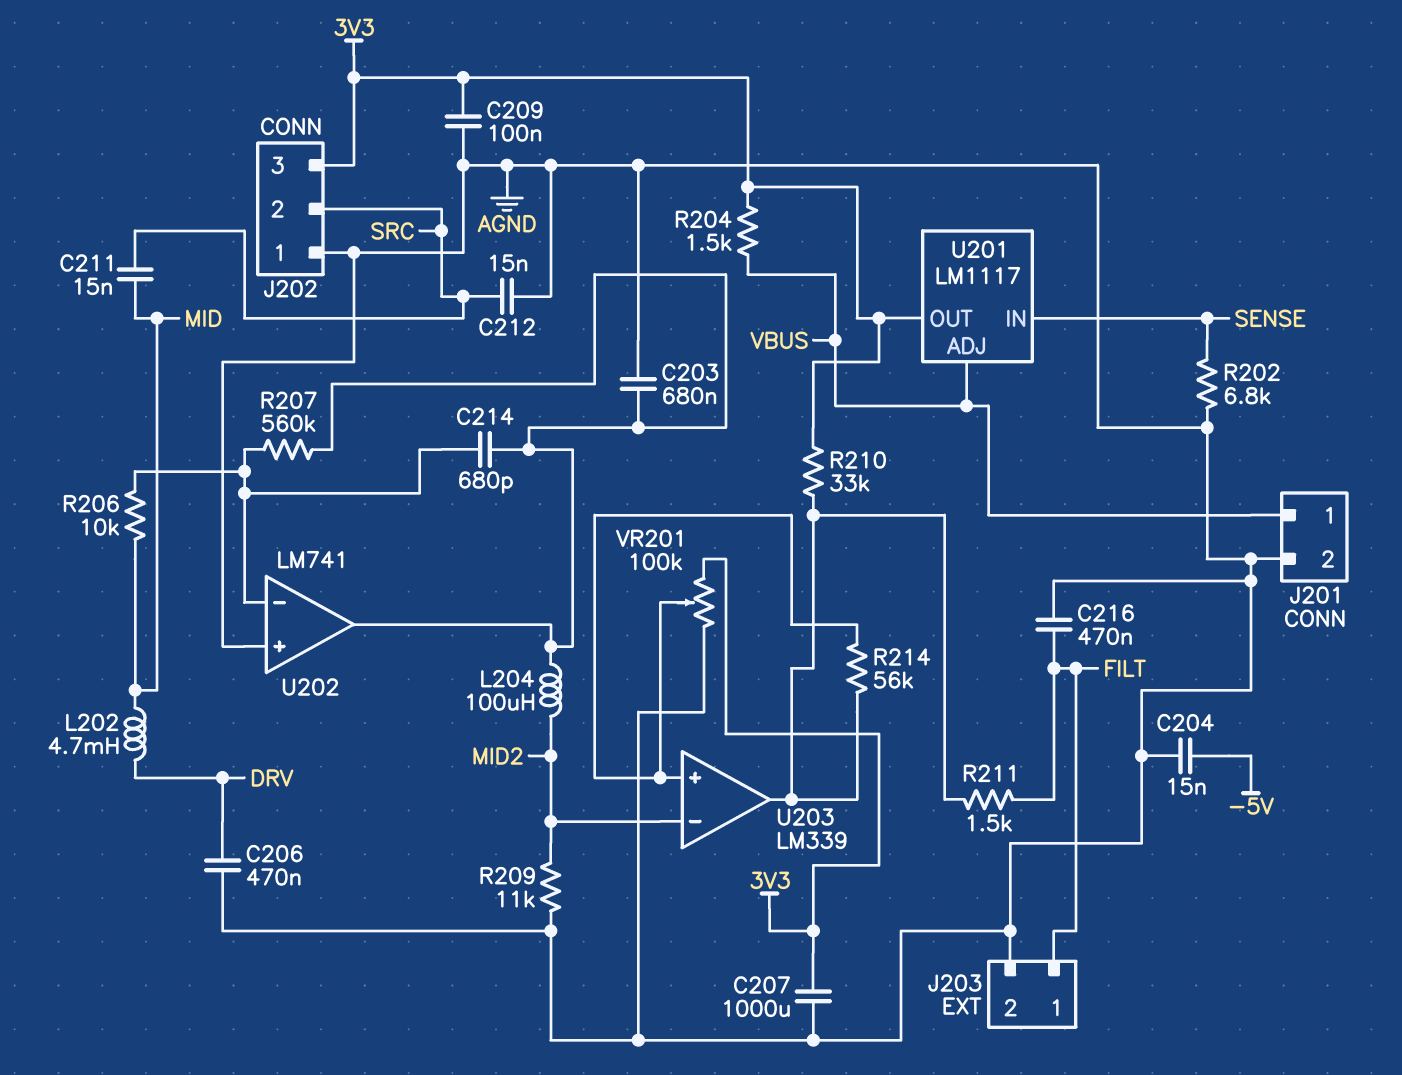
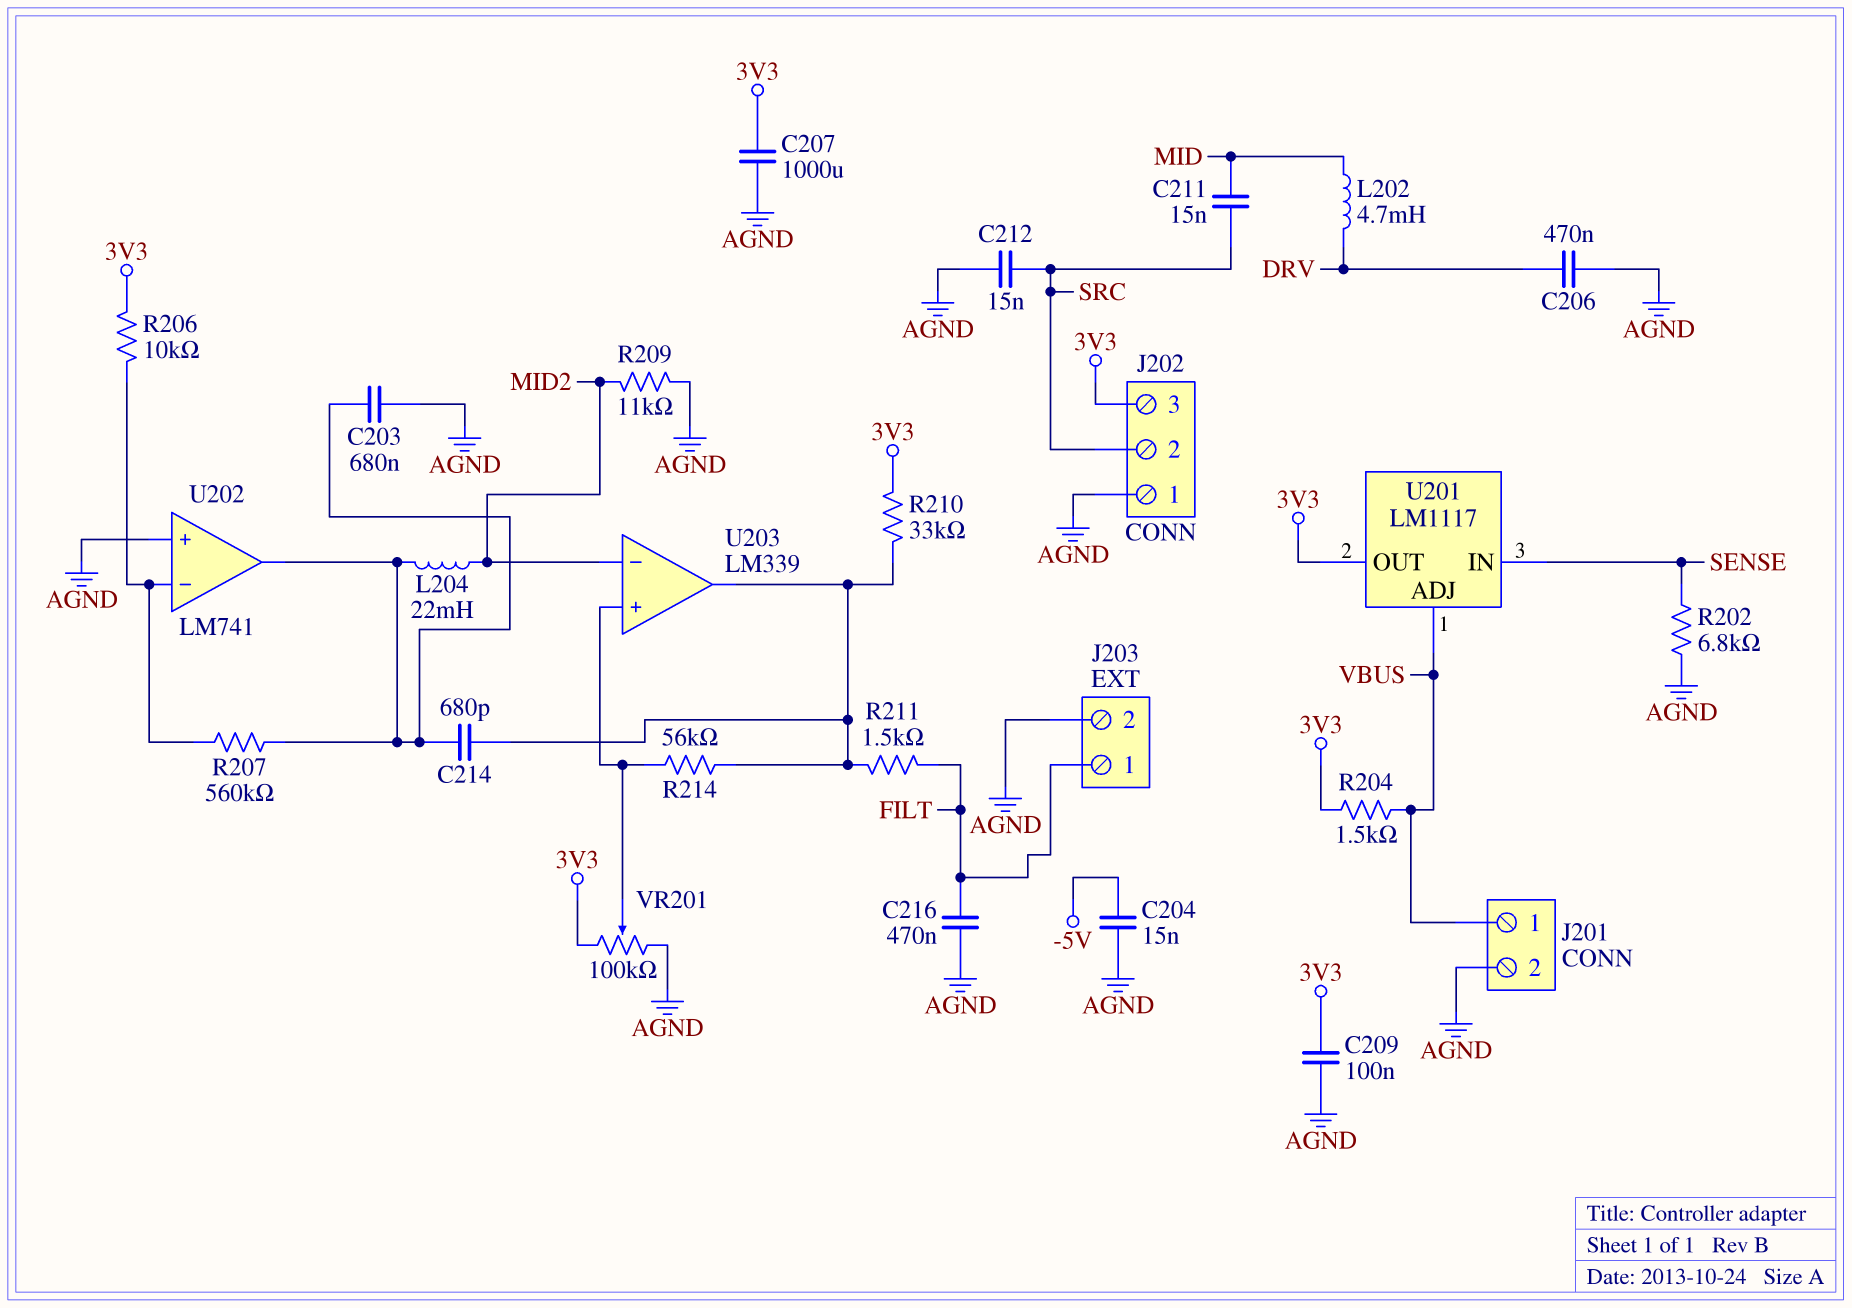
C214: 680pF (U202/in-, U202/out) -> 680pF (U202/out, U203/out)
L204: 100uH (MID2, U202/out) -> 22mH (MID2, U202/out)
R206: 10k (MID, U202/in-) -> 10k (3V3, U202/in-)

